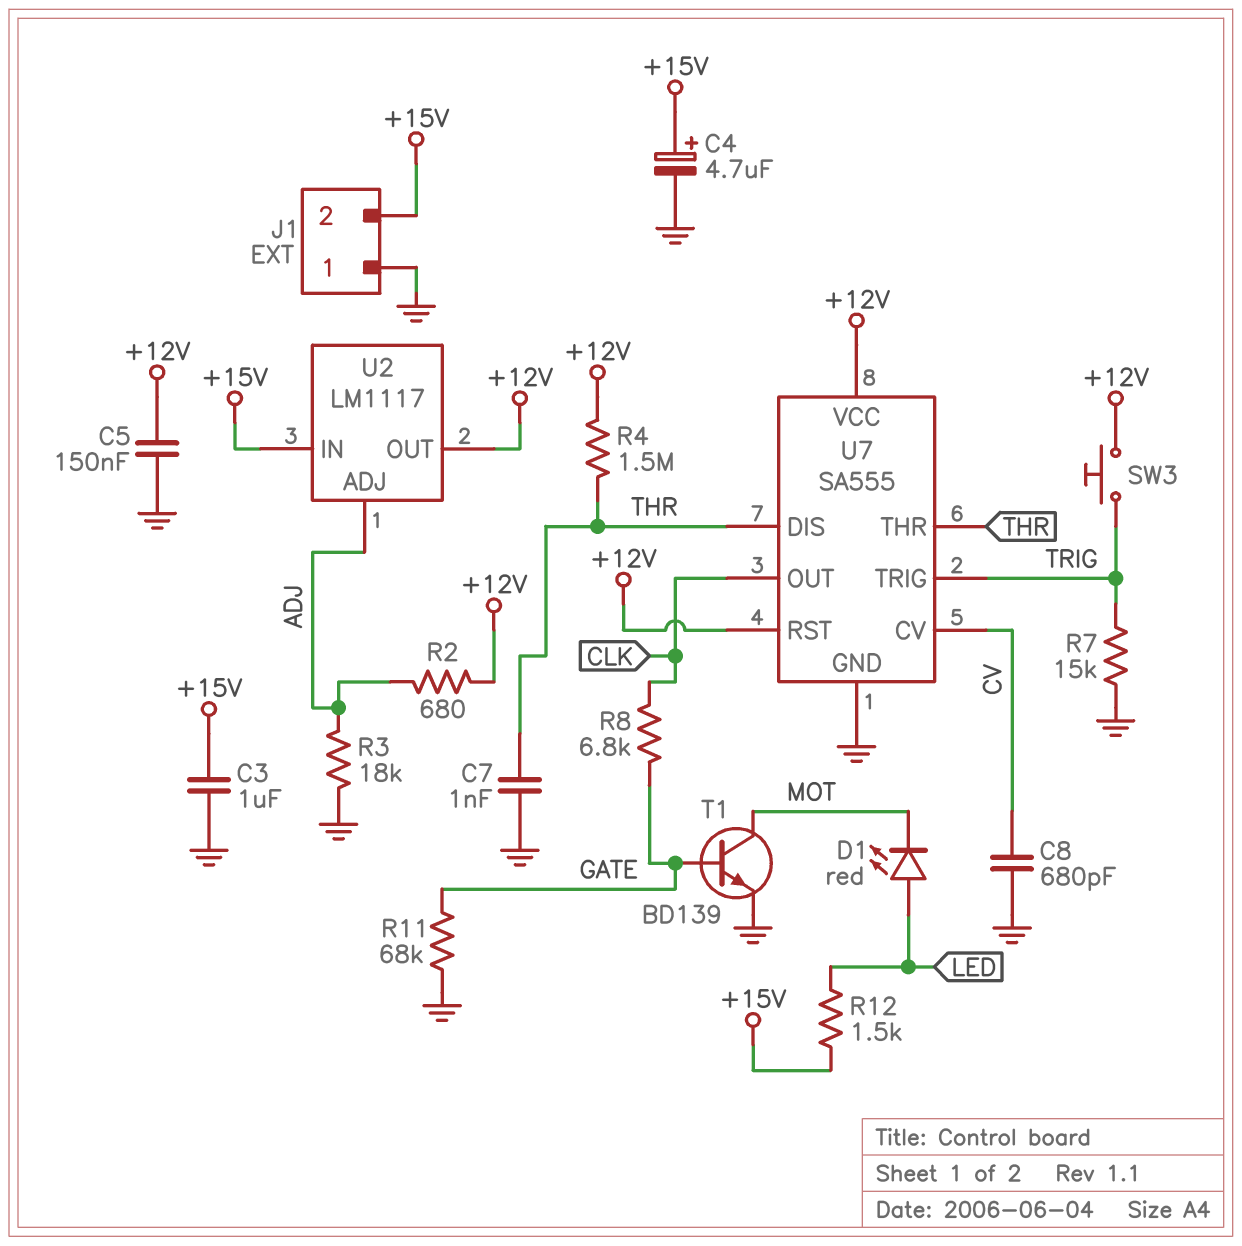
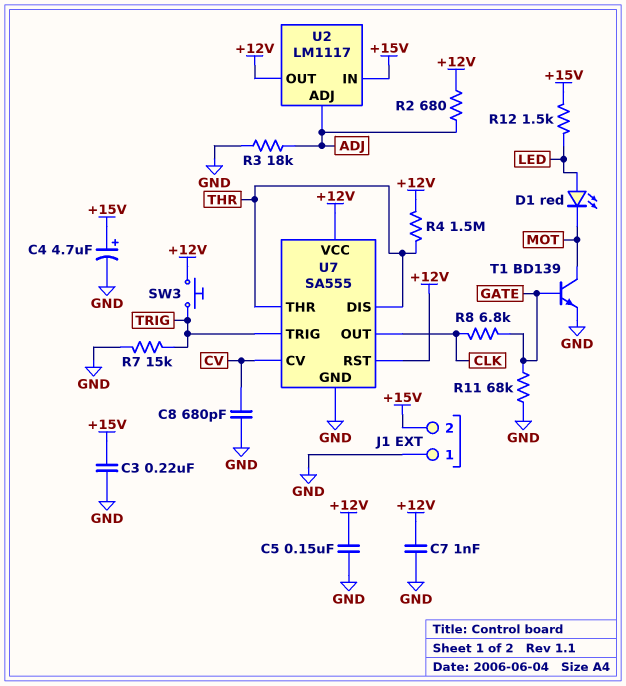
C3: 1uF (+15V, GND) -> 220nF (+15V, GND)
C7: 1nF (GND, THR) -> 1nF (+12V, GND)

